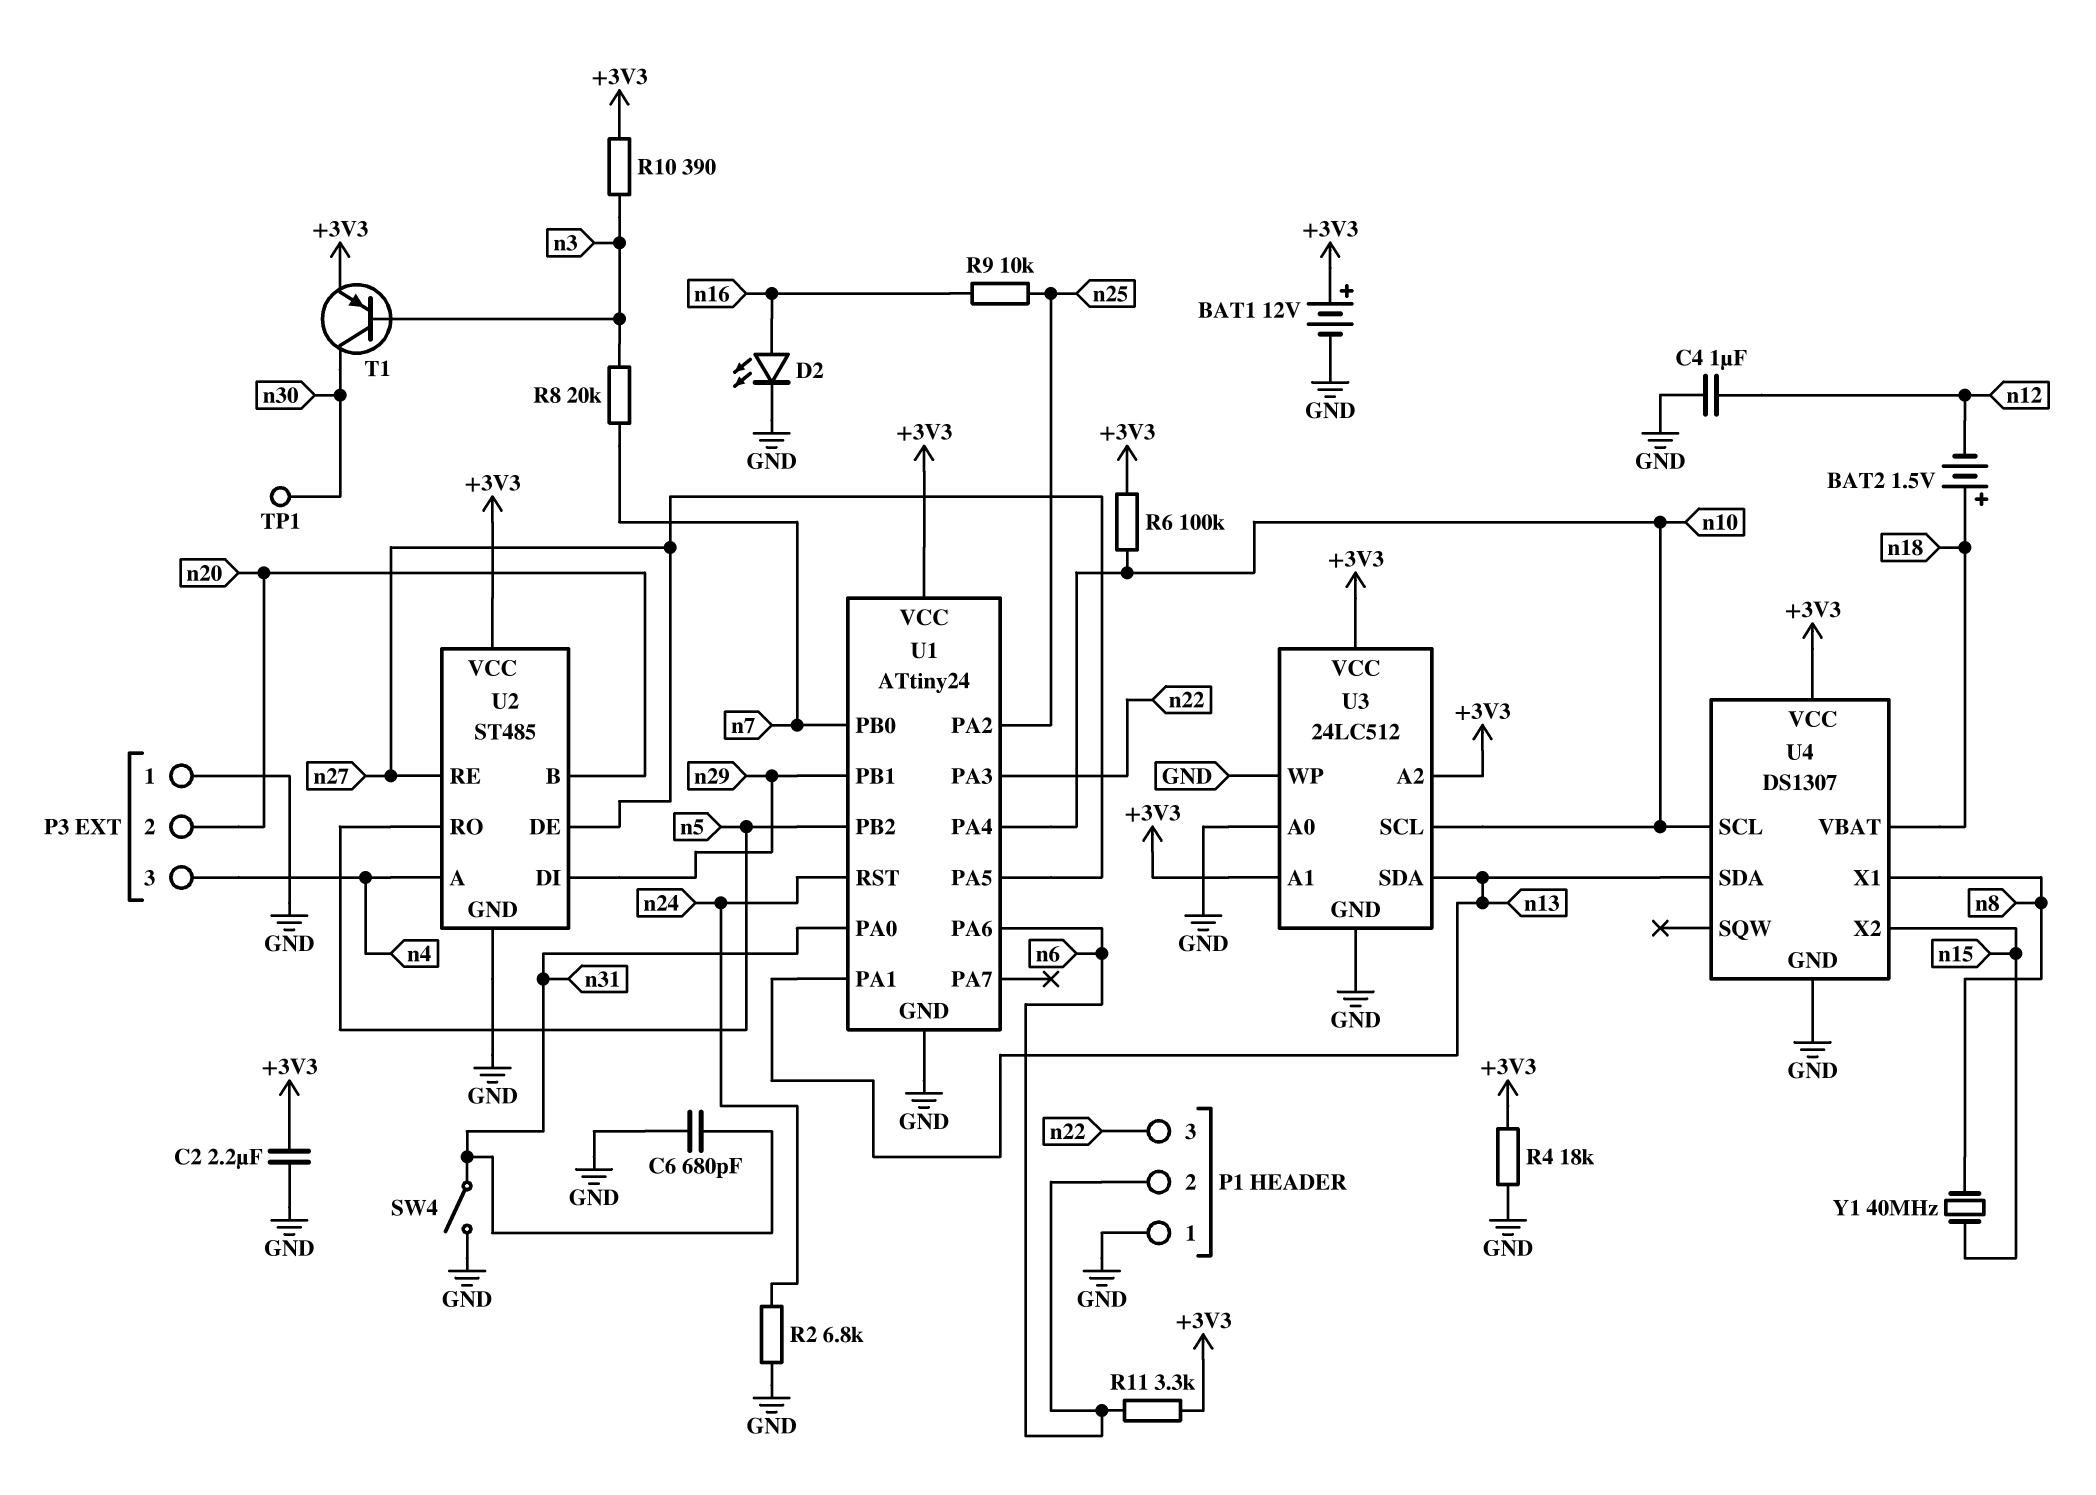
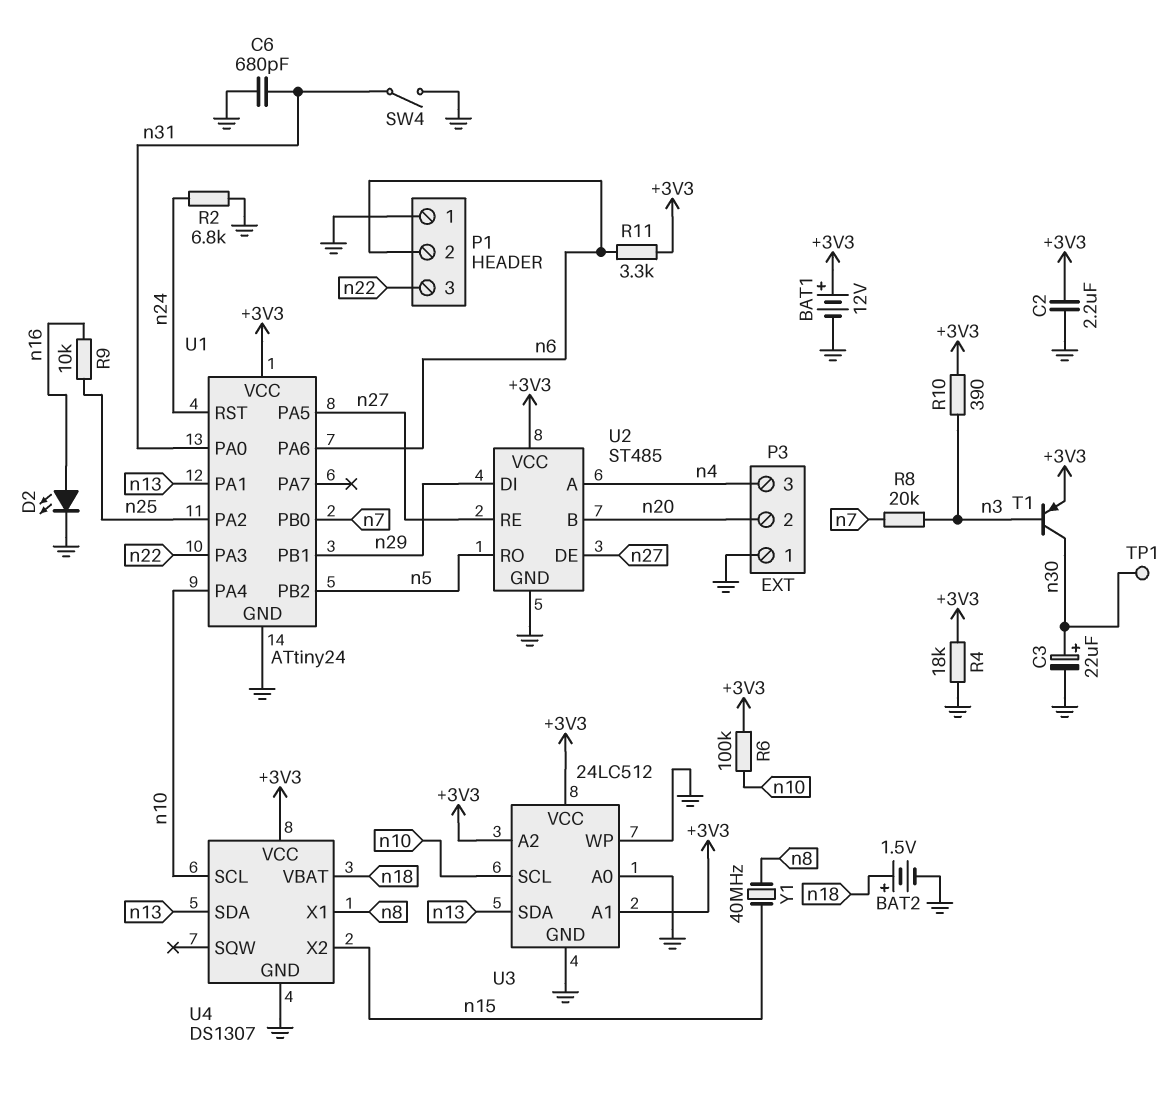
BAT2: 1.5V (plus n18, minus n12) -> 1.5V (plus n18, minus GND)
C3: none -> 22uF (plus n30, minus GND)
C4: 1uF (GND, n12) -> none

